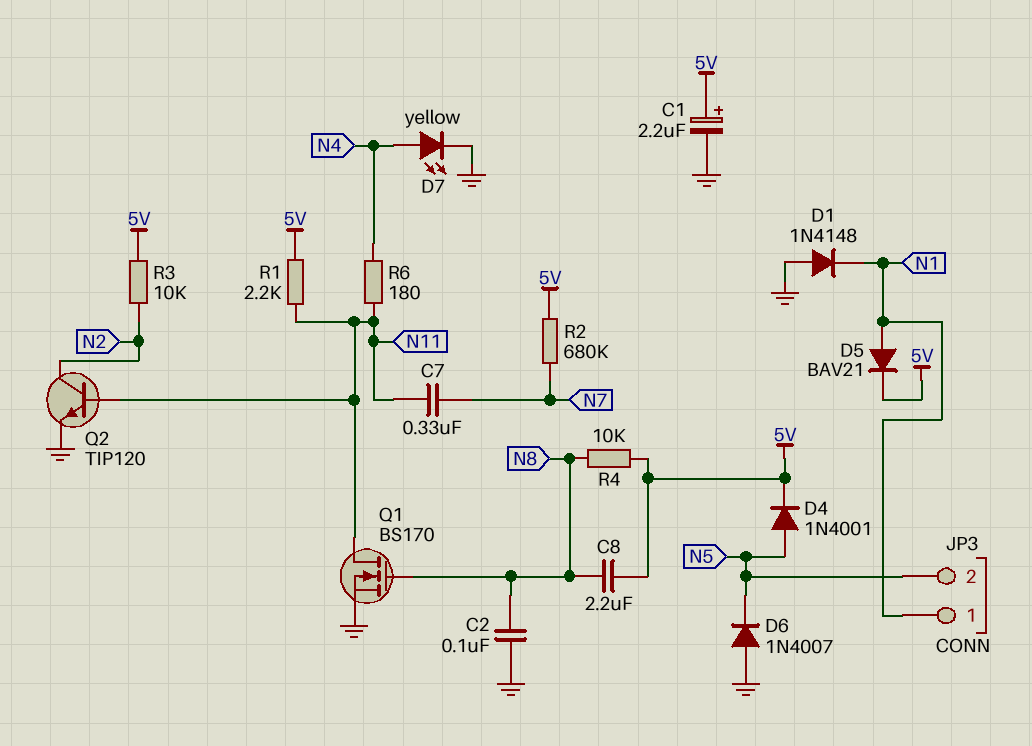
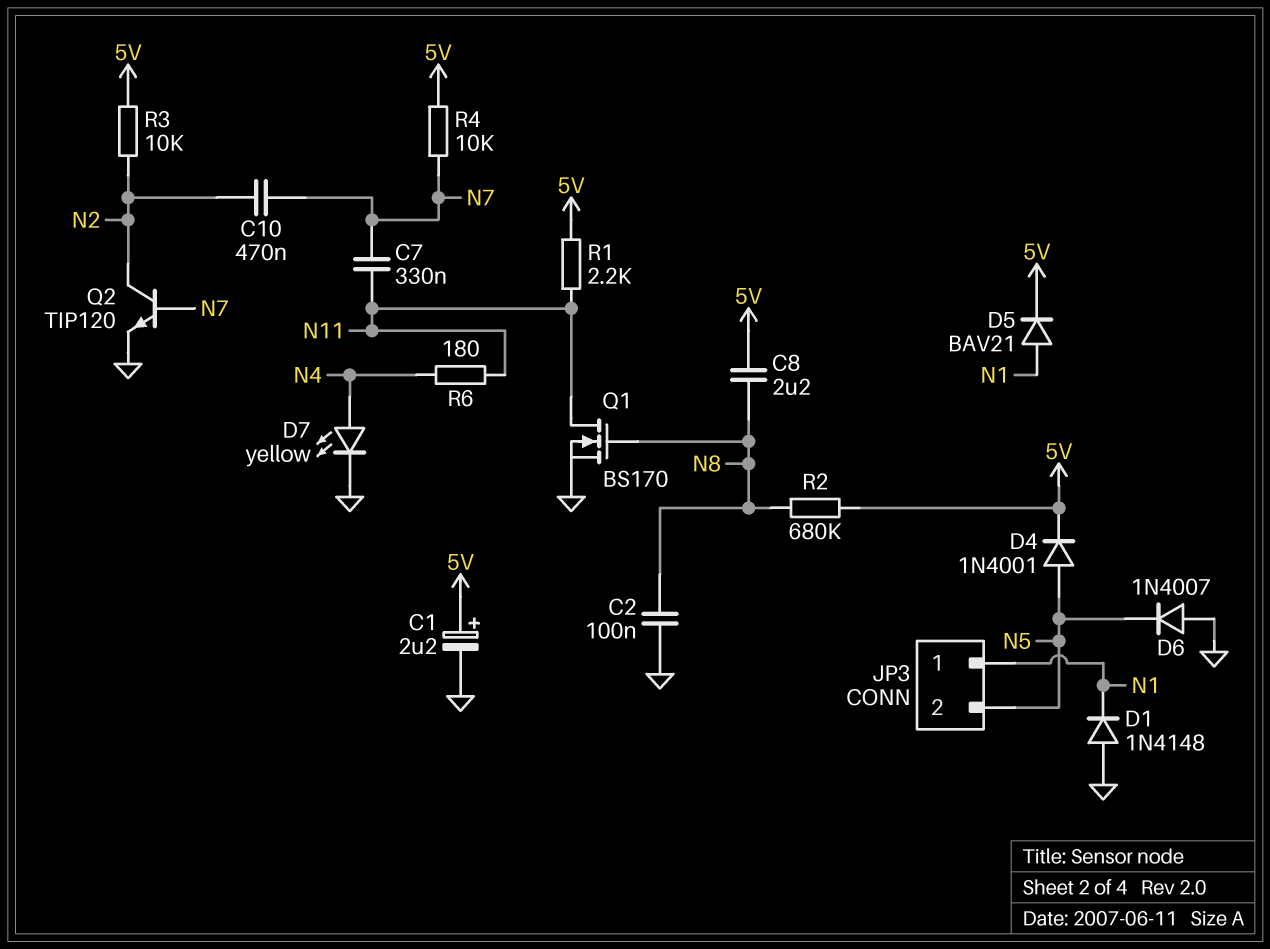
C10: none -> 470nF (N2, N7)
Q2: NPN TIP120 (B N11, C N2, E GND) -> NPN TIP120 (B N7, C N2, E GND)
R2: 680k (5V, N7) -> 680k (5V, N8)
R4: 10k (5V, N8) -> 10k (5V, N7)

